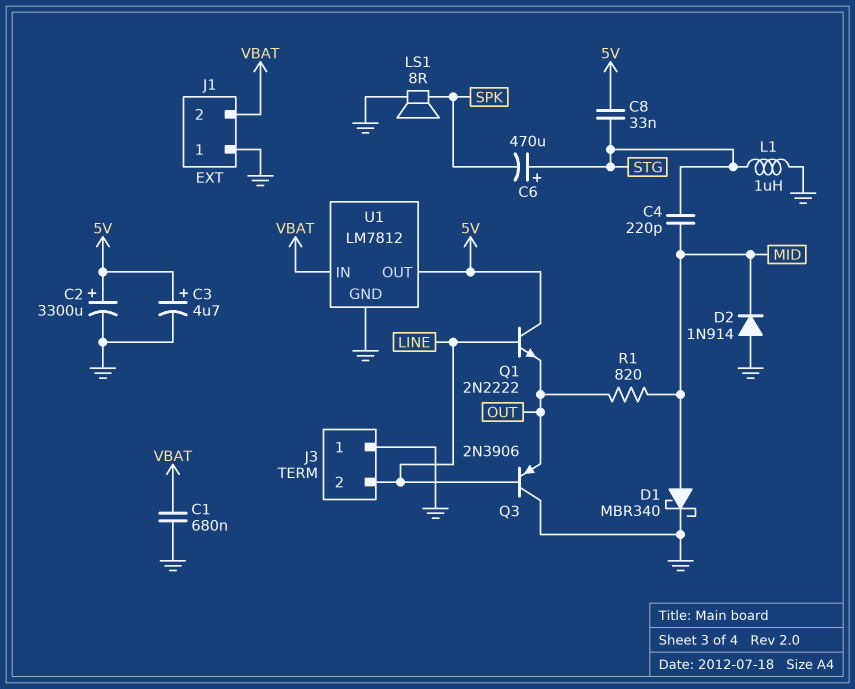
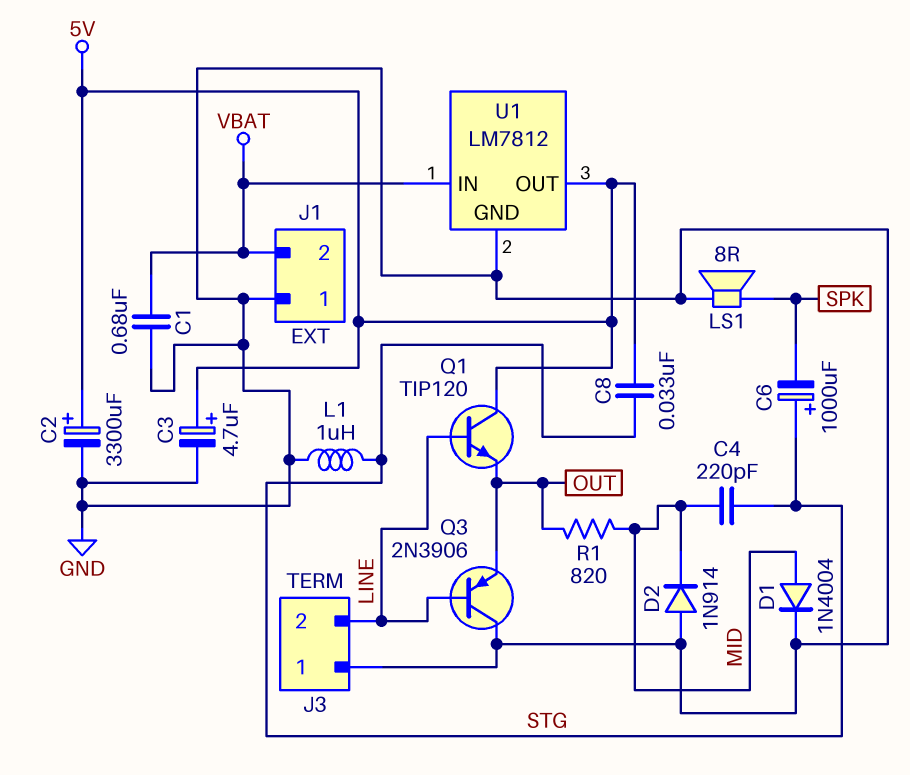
C6: 470uF (plus STG, minus SPK) -> 1000uF (plus STG, minus SPK)
D1: schottky MBR340 (A MID, K GND) -> diode 1N4004 (A MID, K GND)
Q1: NPN 2N2222 (B LINE, C 5V, E OUT) -> NPN TIP120 (B LINE, C 5V, E OUT)

